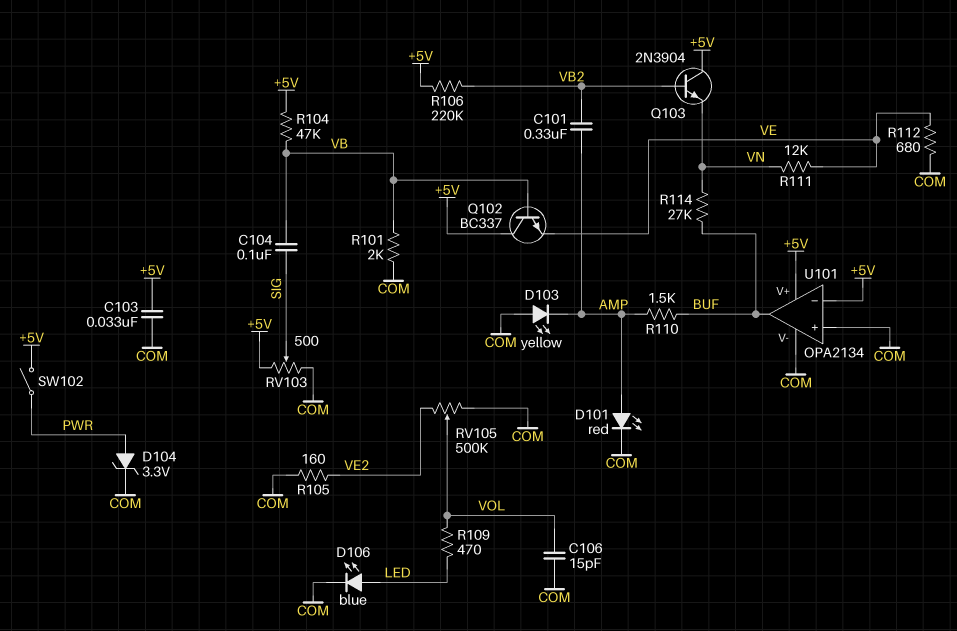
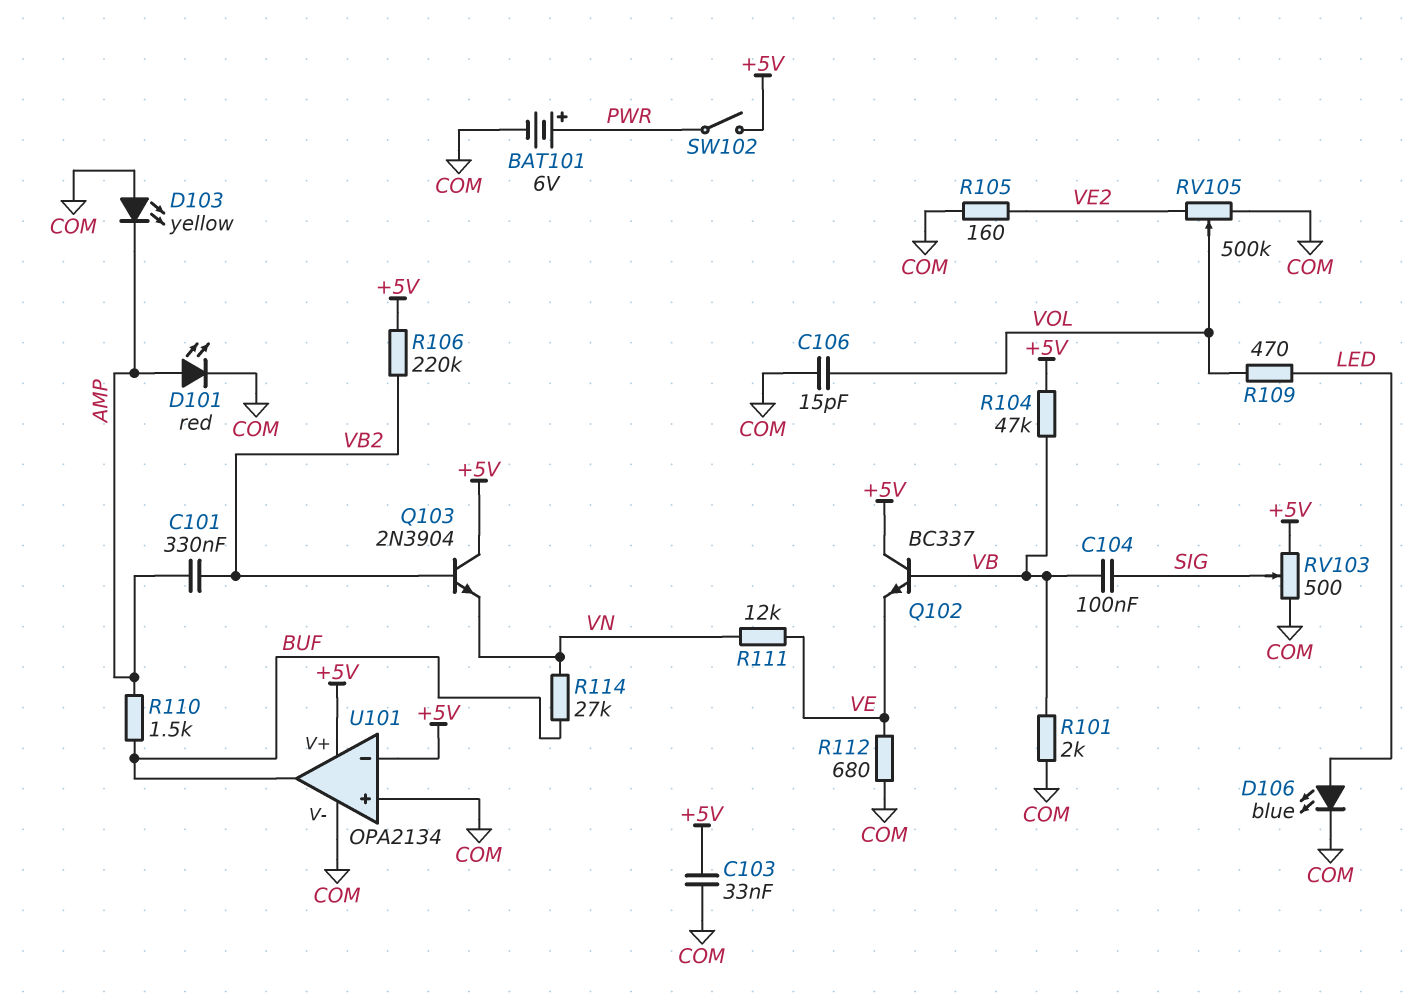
BAT101: none -> 6V (plus PWR, minus COM)
D104: zener 3.3V (A PWR, K COM) -> none

